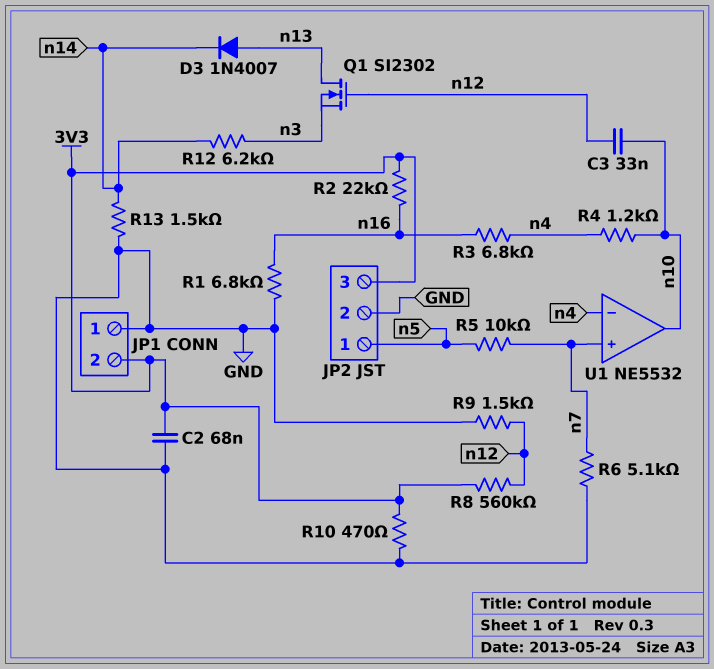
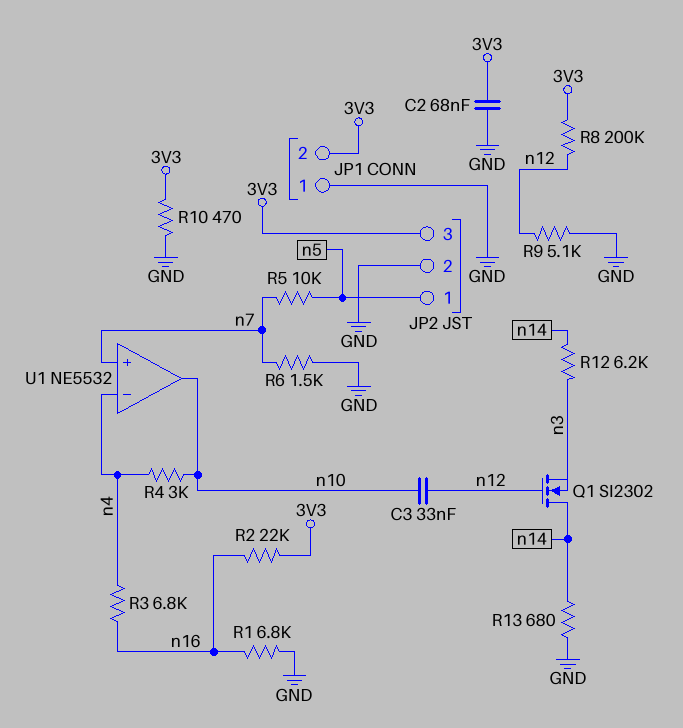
D3: diode 1N4007 (A n13, K n14) -> none
Q1: NMOS SI2302 (G n12, D n13, S n3) -> NMOS SI2302 (G n12, D n14, S n3)
R4: 1.2k (n4, n10) -> 3k (n4, n10)
R6: 5.1k (GND, n7) -> 1.5k (GND, n7)
R8: 560k (3V3, n12) -> 200k (3V3, n12)
R9: 1.5k (GND, n12) -> 5.1k (GND, n12)
R13: 1.5k (GND, n14) -> 680 (GND, n14)

